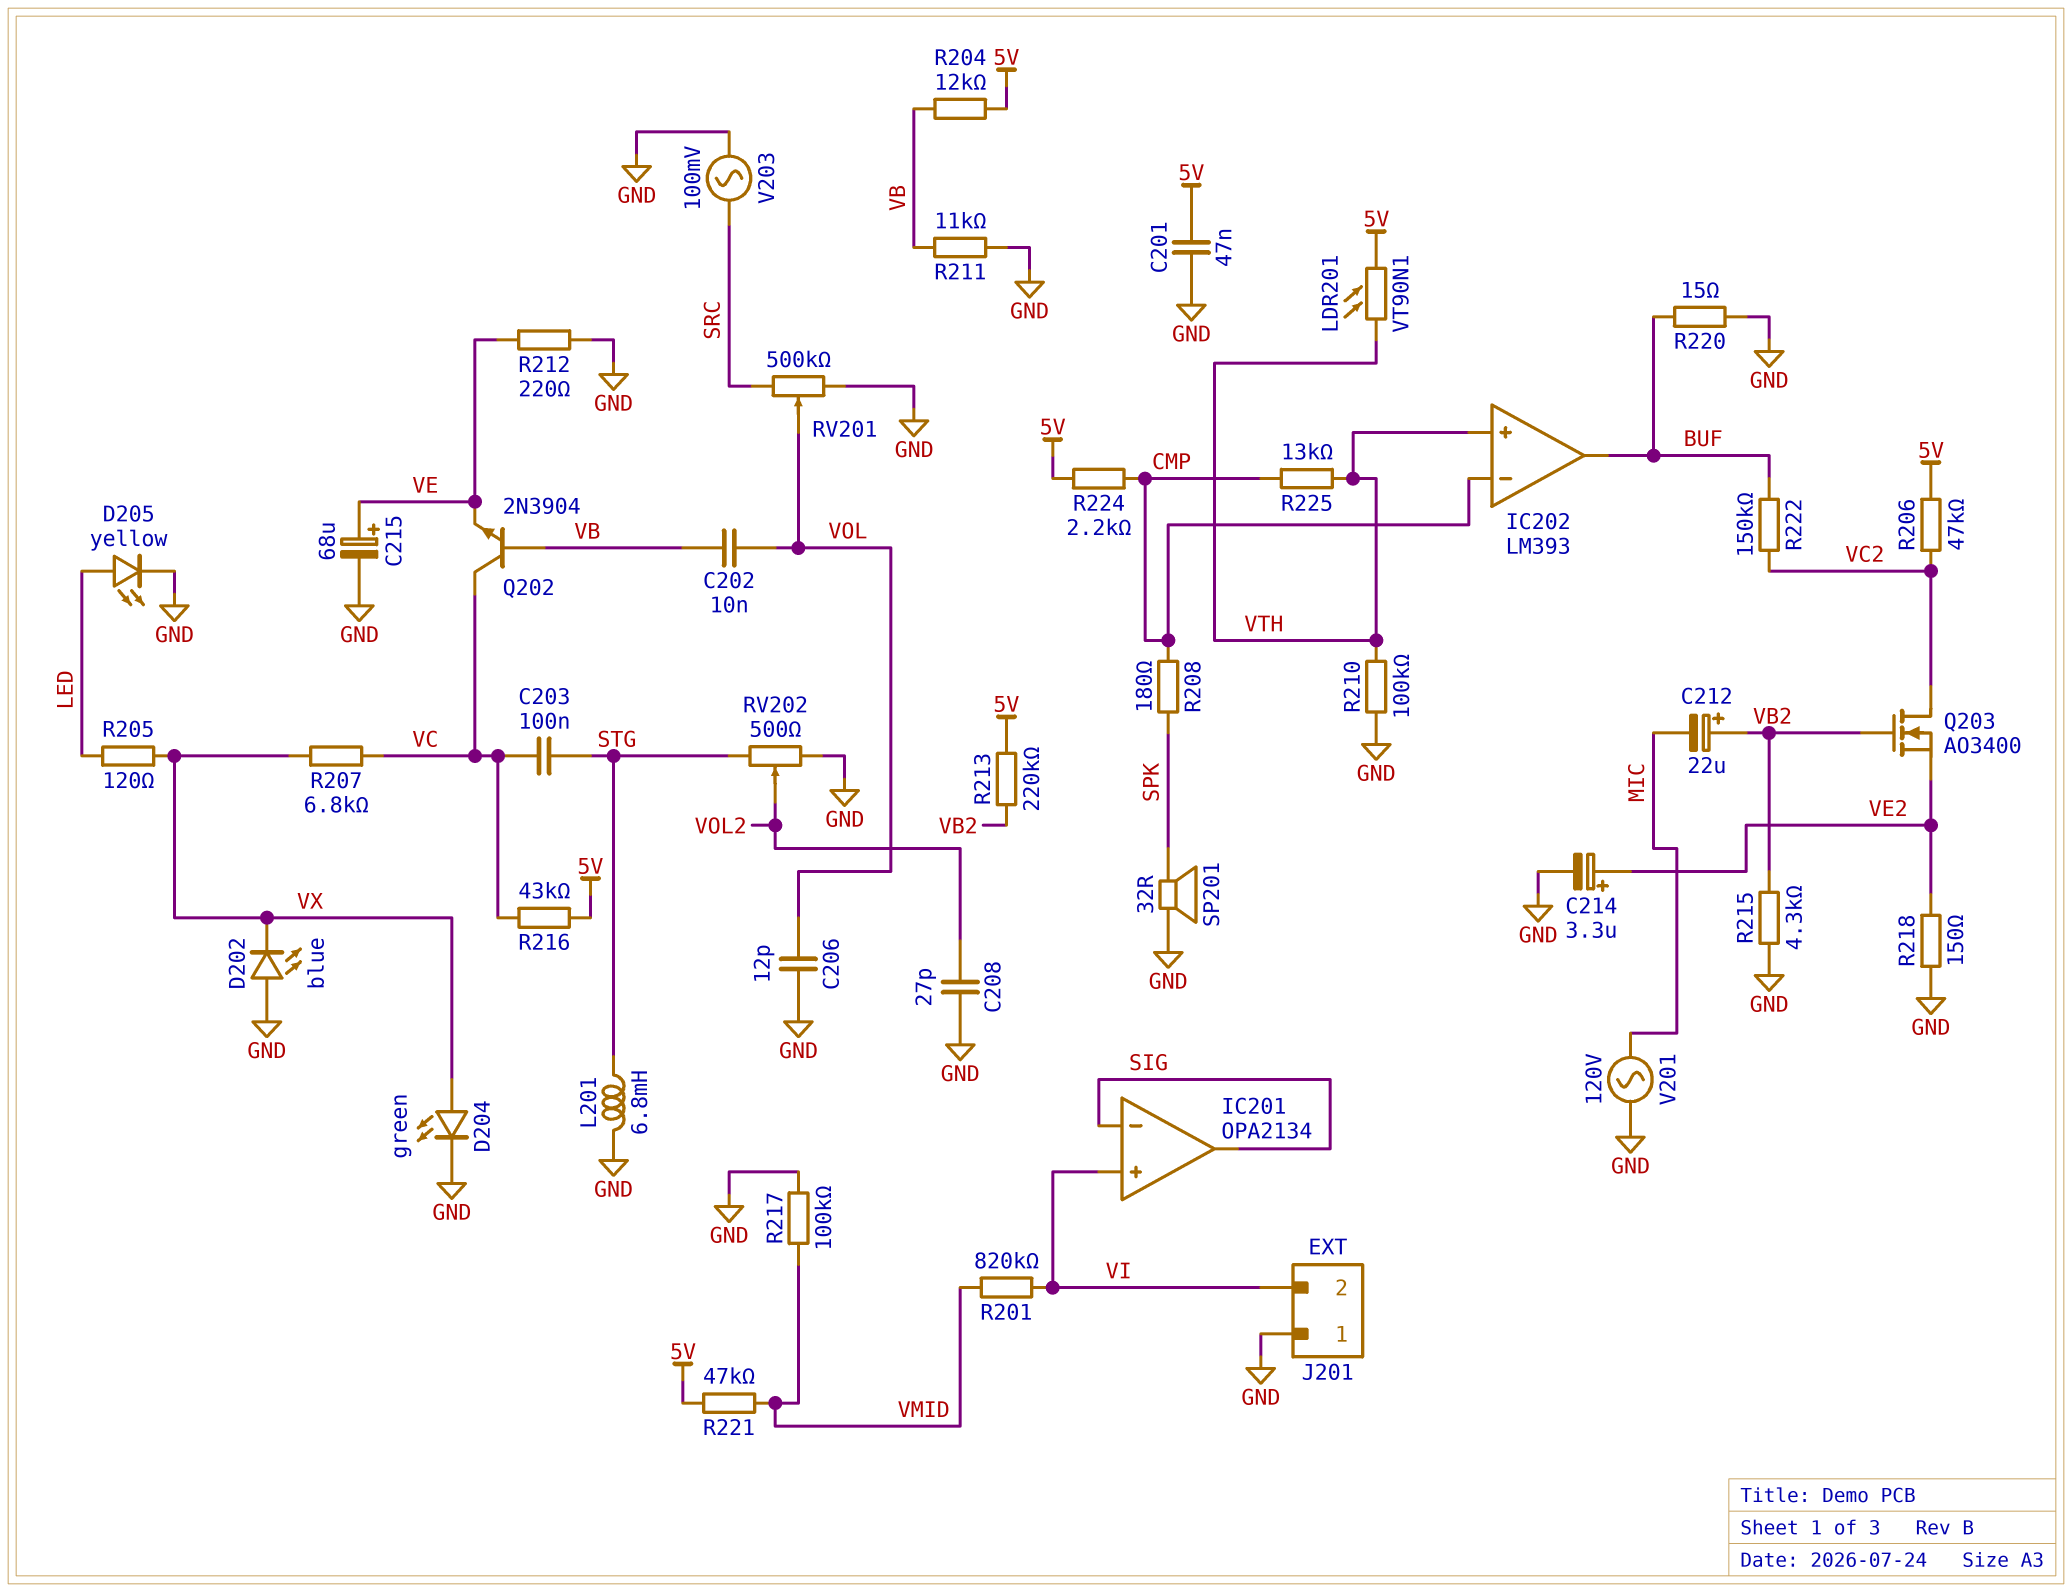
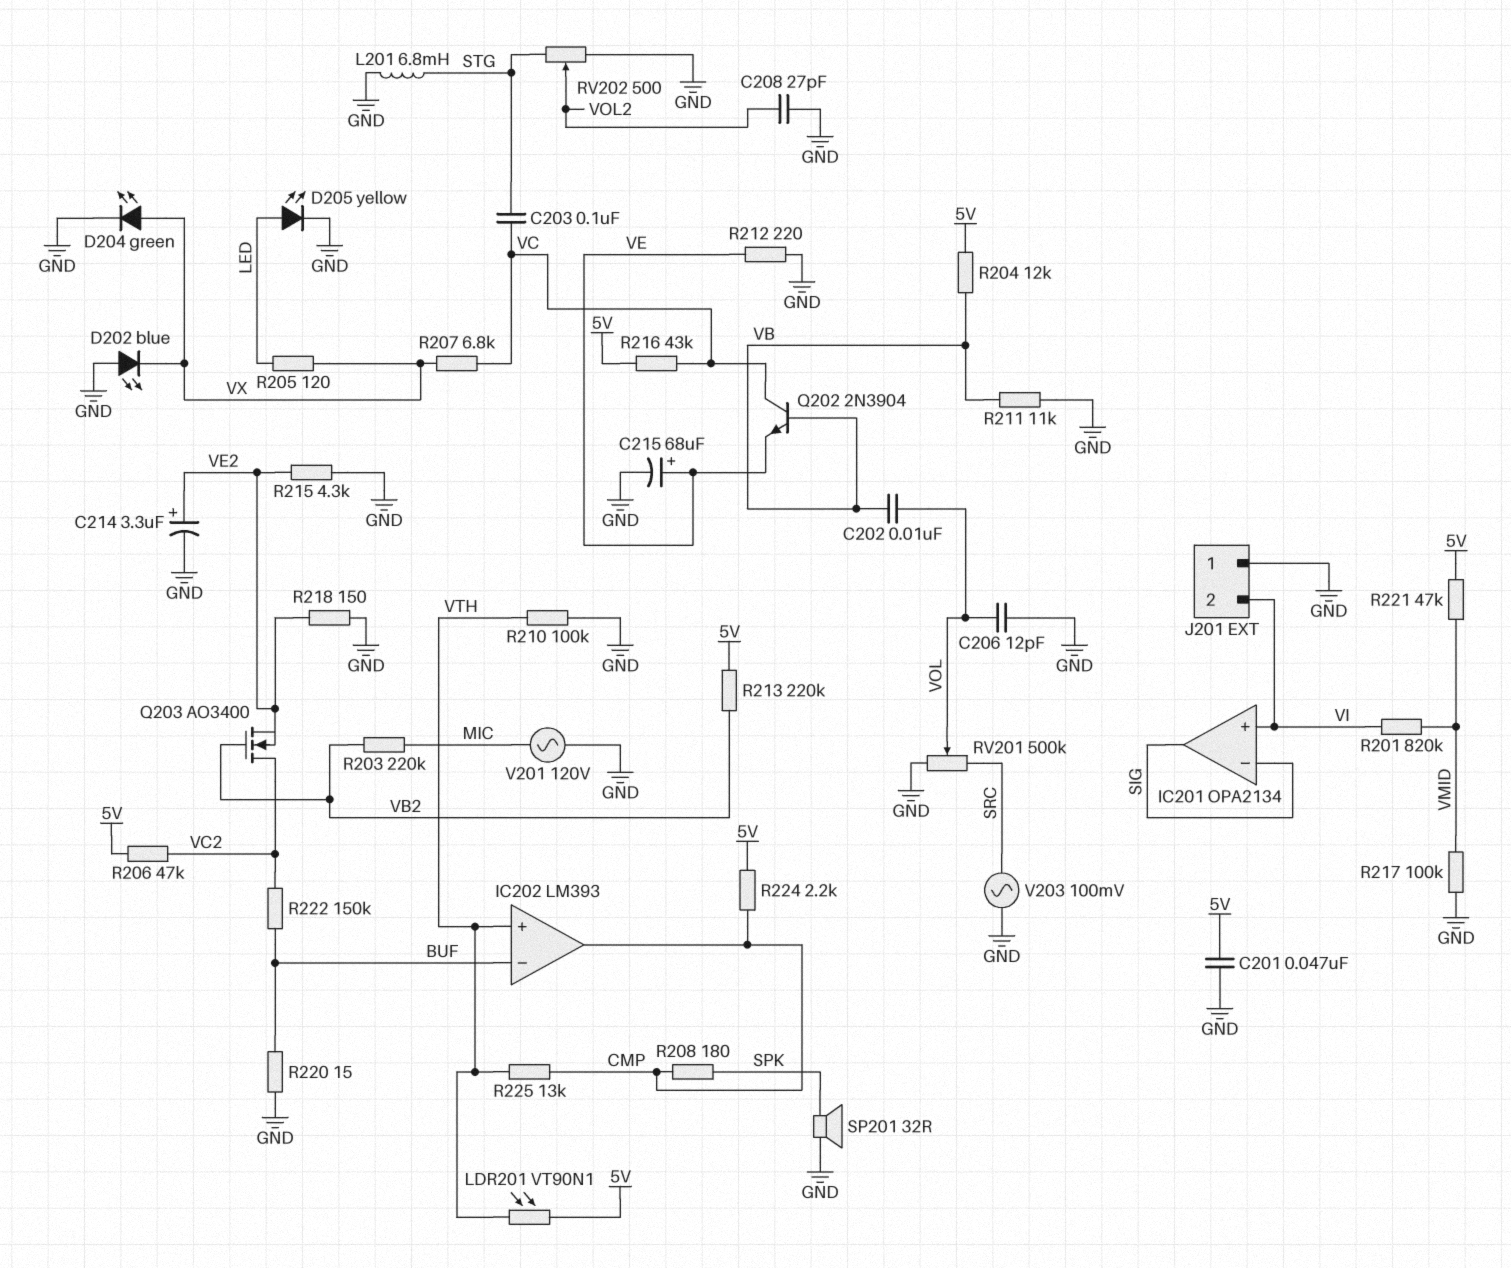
C212: 22uF (plus VB2, minus MIC) -> none
IC202 pin in-: CMP -> BUF
IC202 pin out: BUF -> CMP
R203: none -> 220k (MIC, VB2)
R215: 4.3k (GND, VB2) -> 4.3k (GND, VE2)

